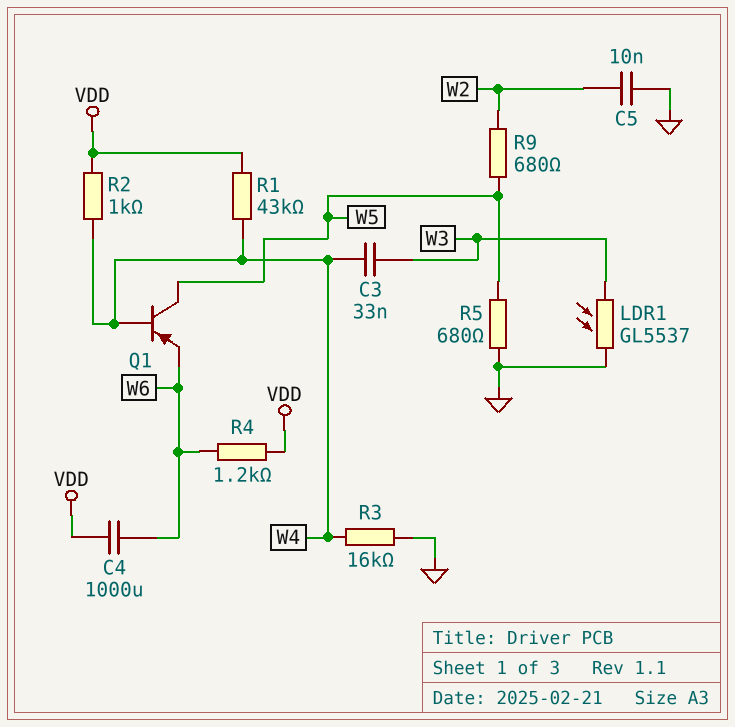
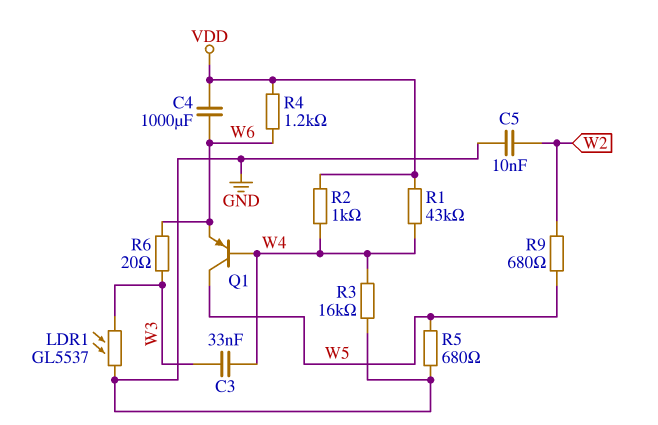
R6: none -> 20 (W3, W6)

